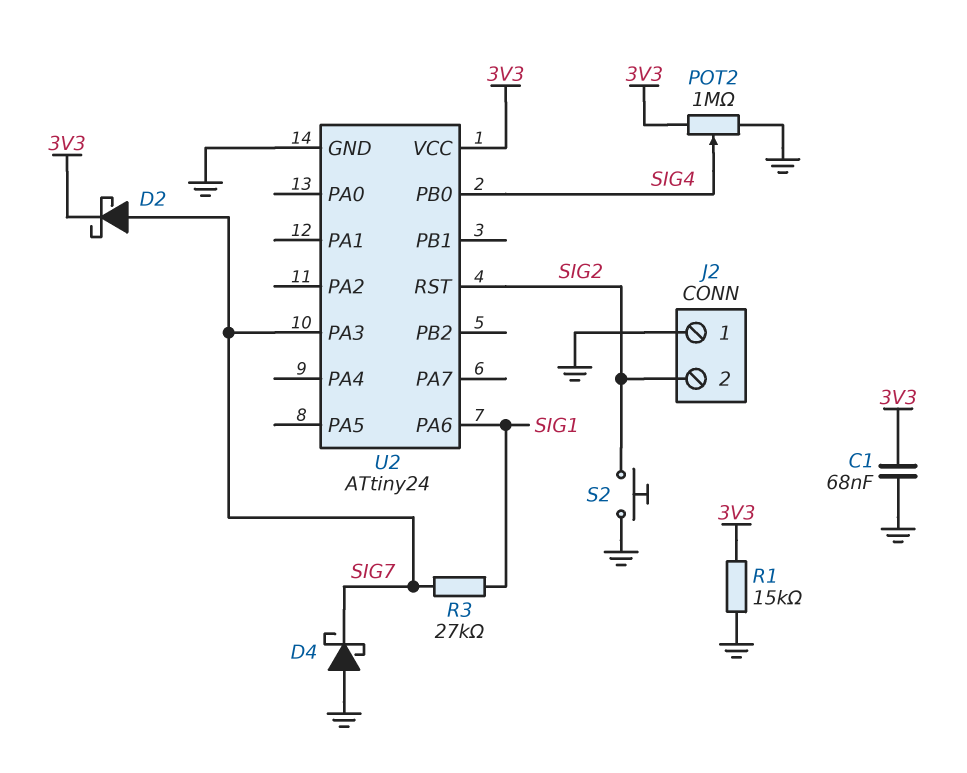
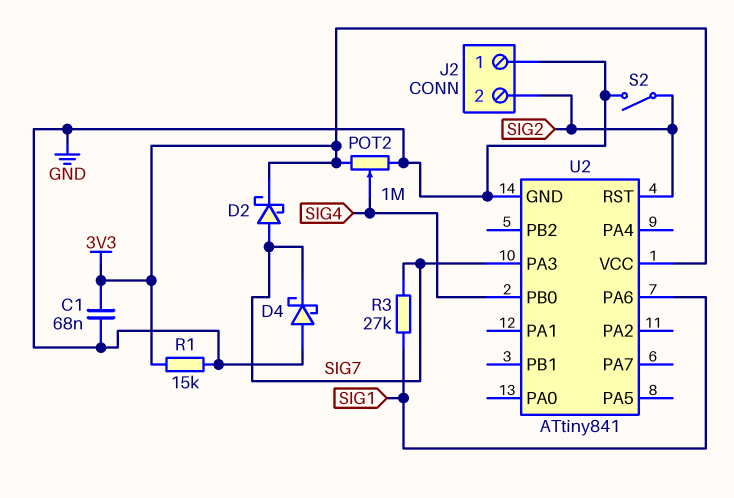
S2: button (GND, SIG2) -> switch (GND, SIG2)
U2: ATtiny24 -> ATtiny841

